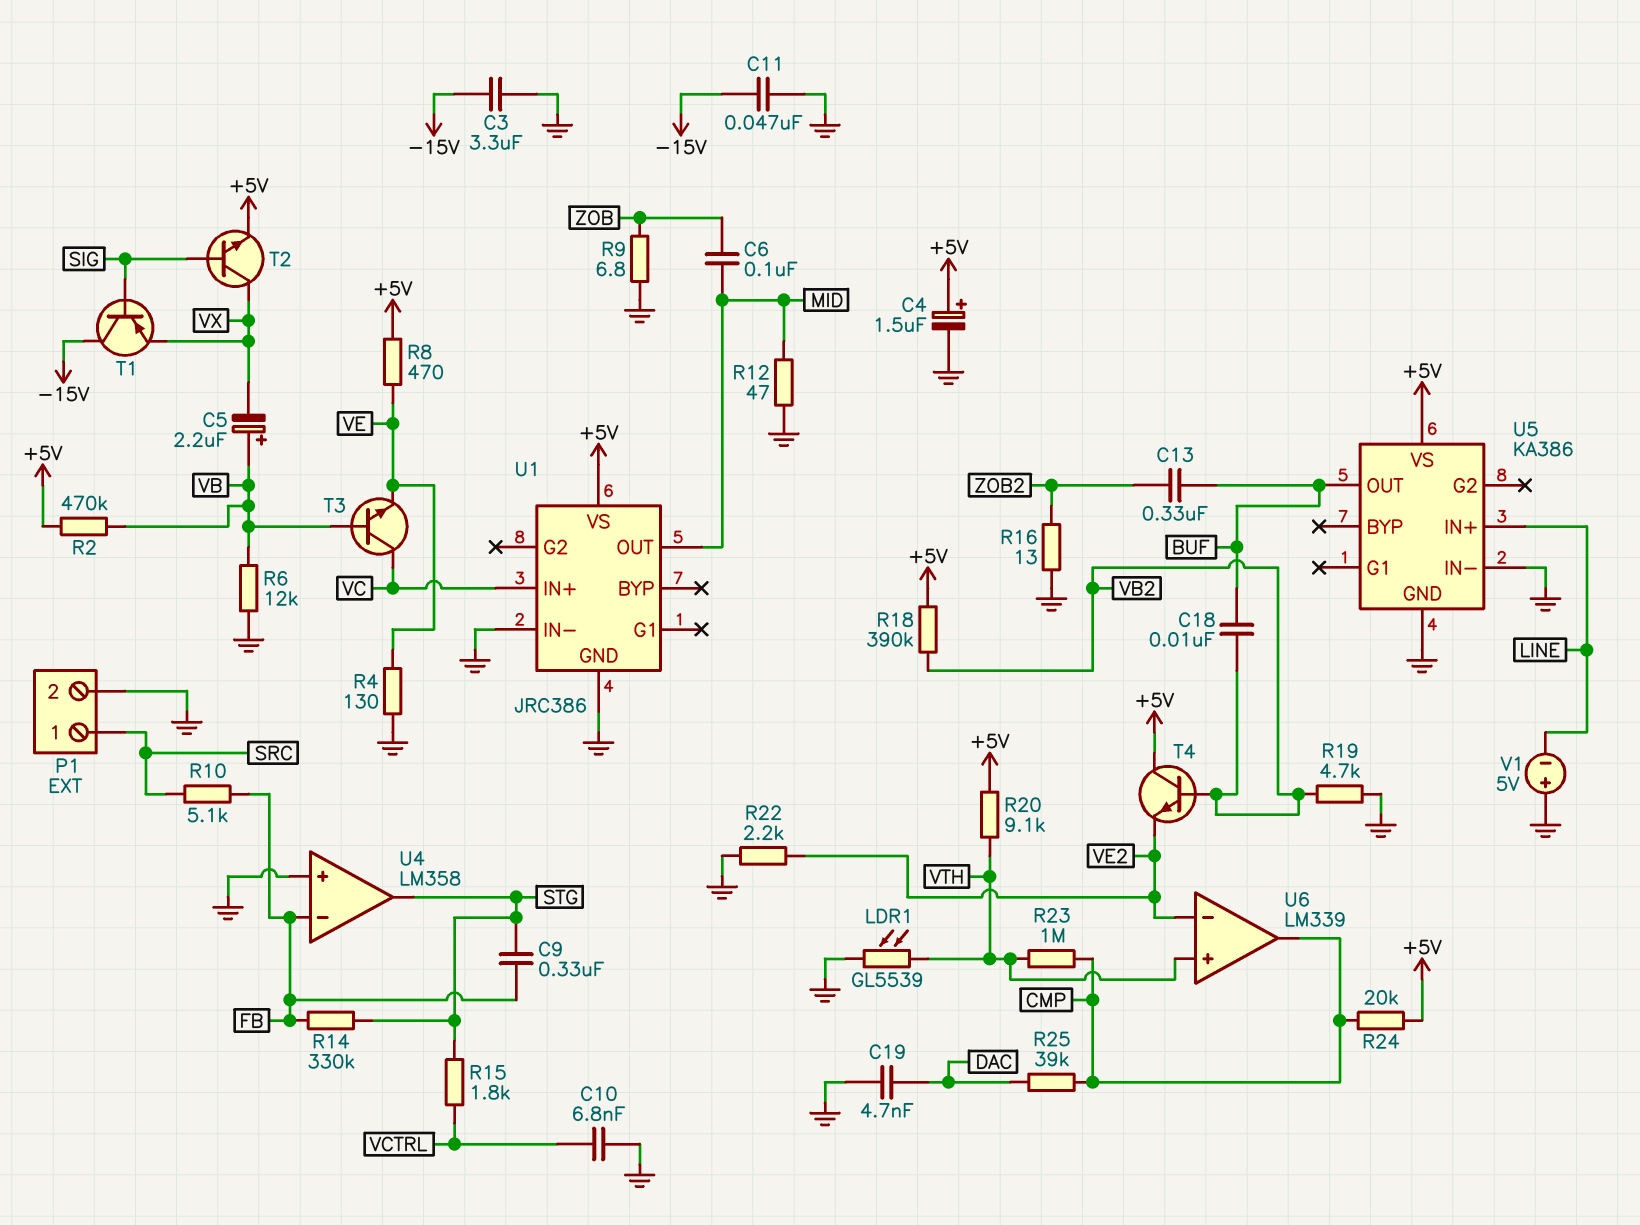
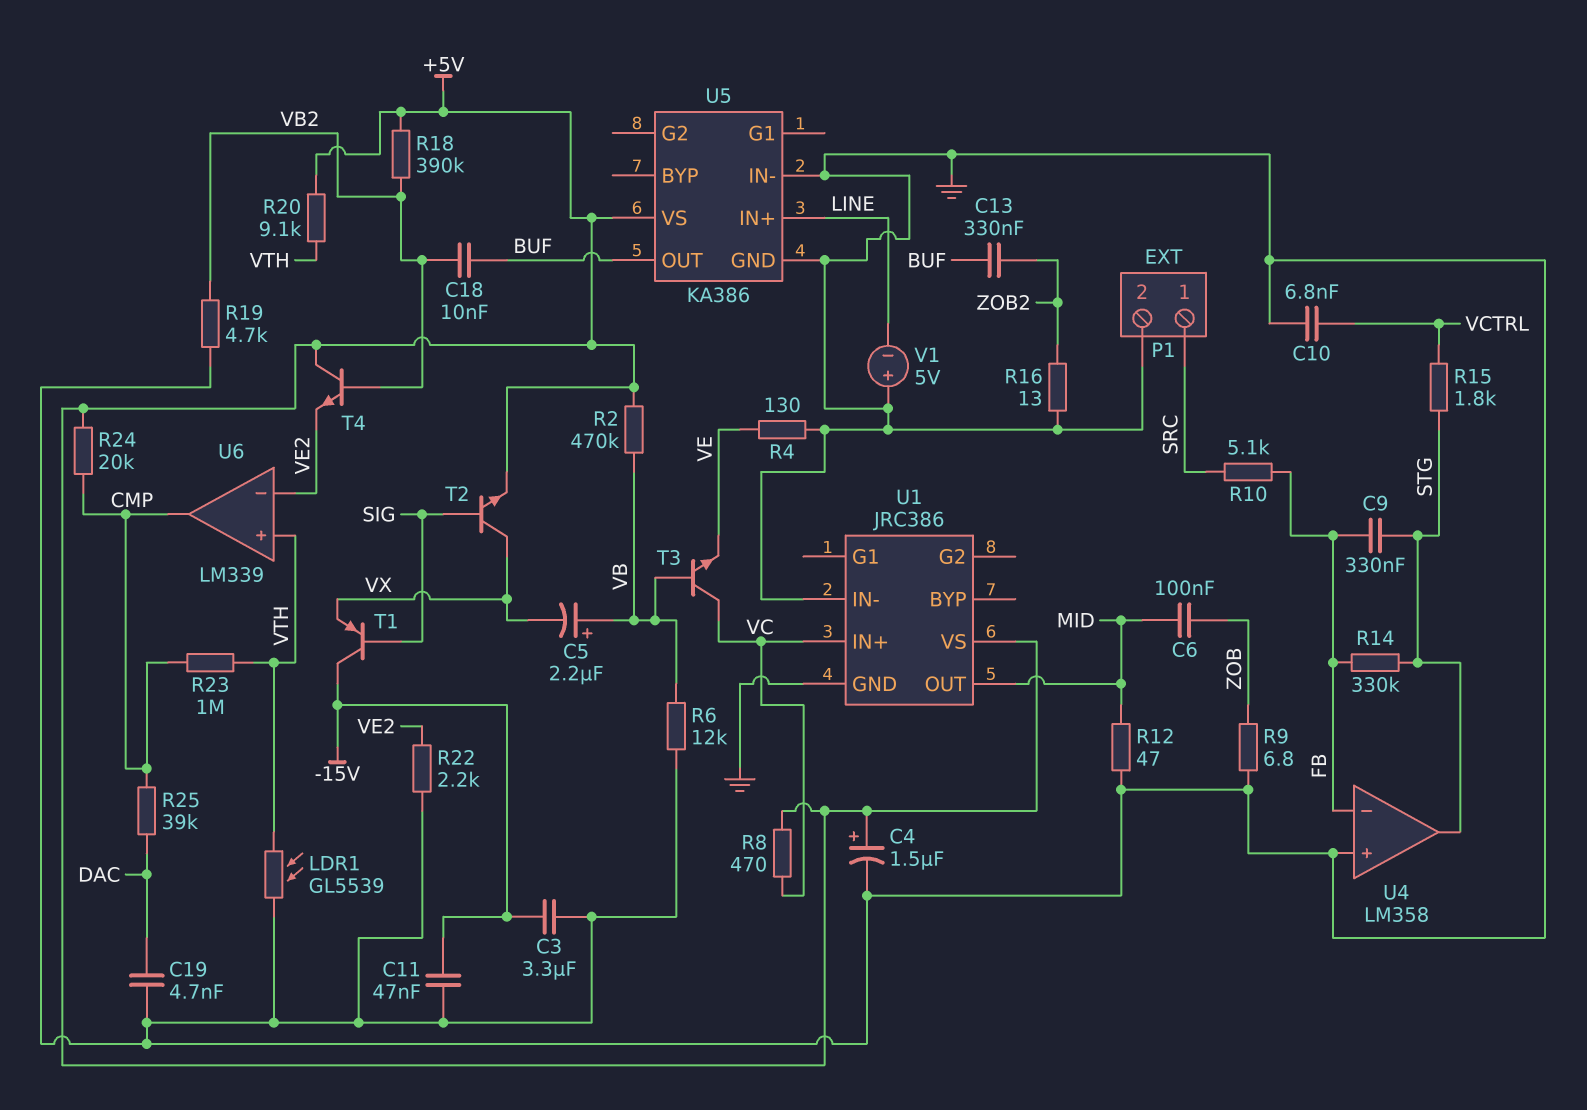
R8: 470 (+5V, VE) -> 470 (+5V, VC)

